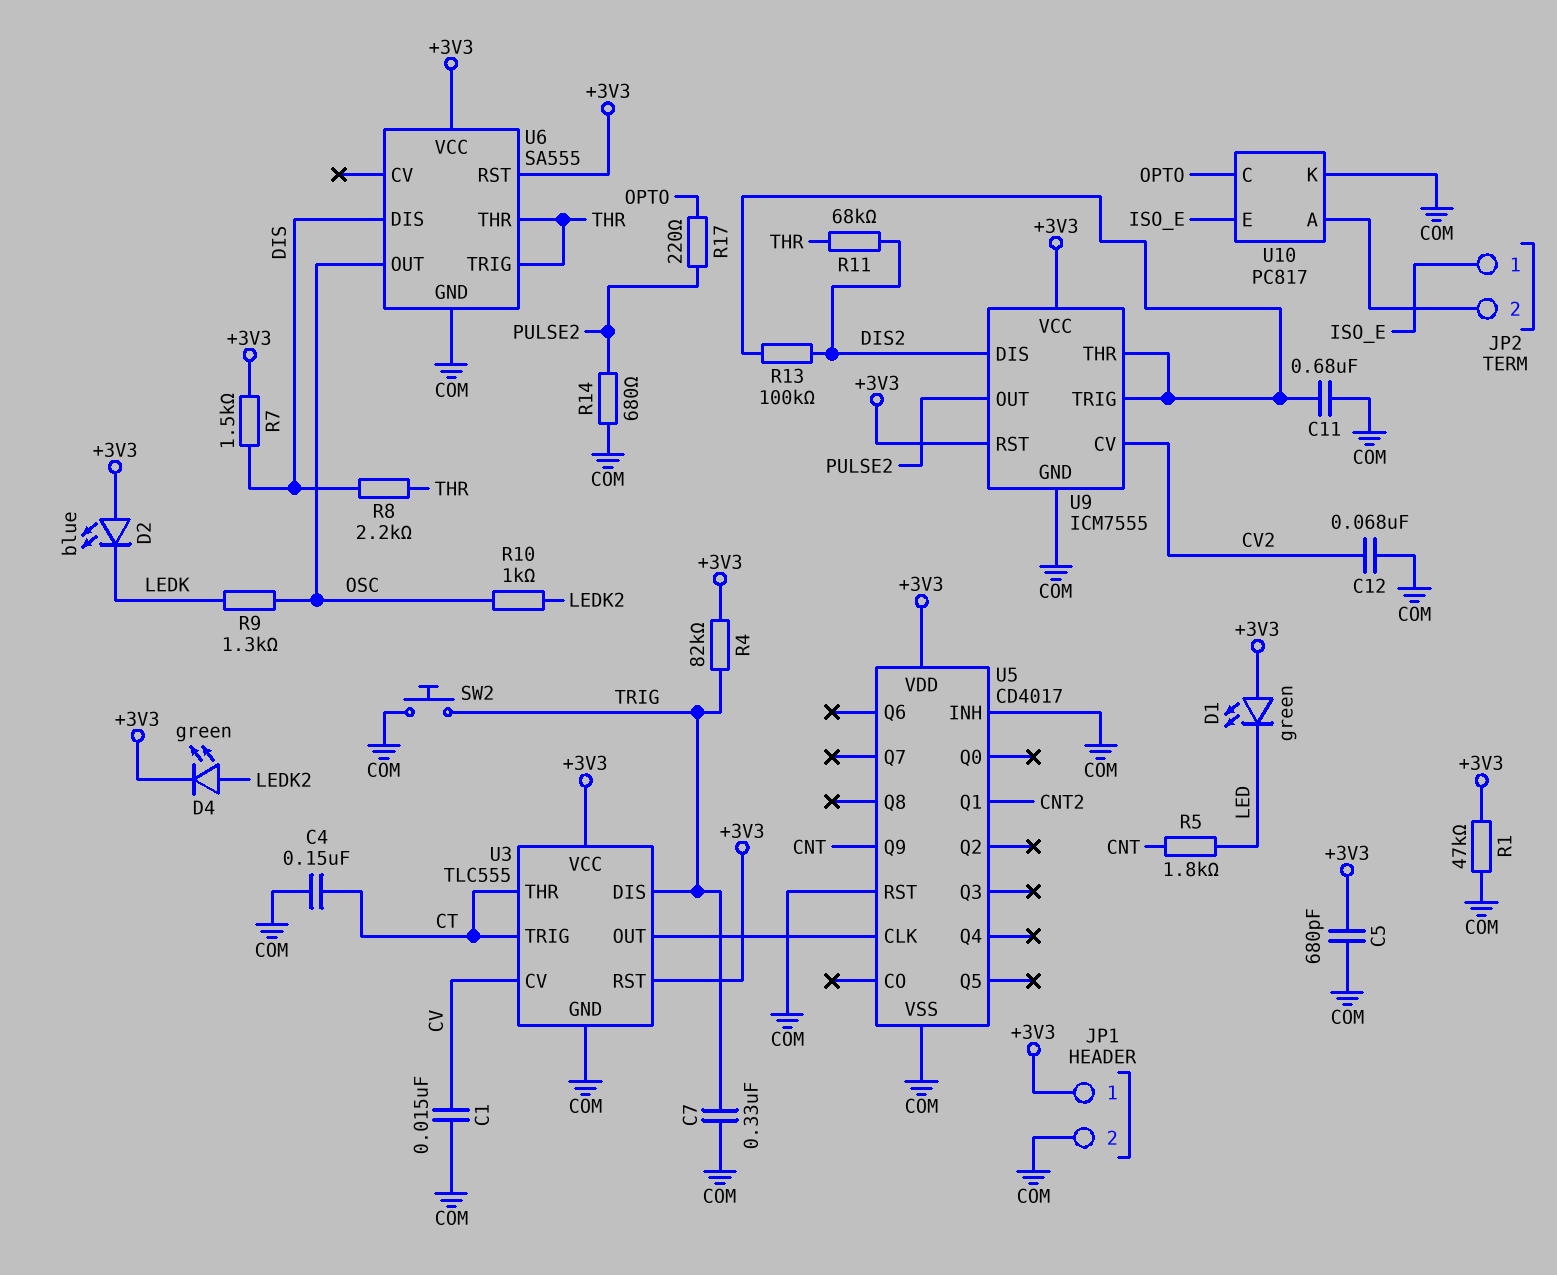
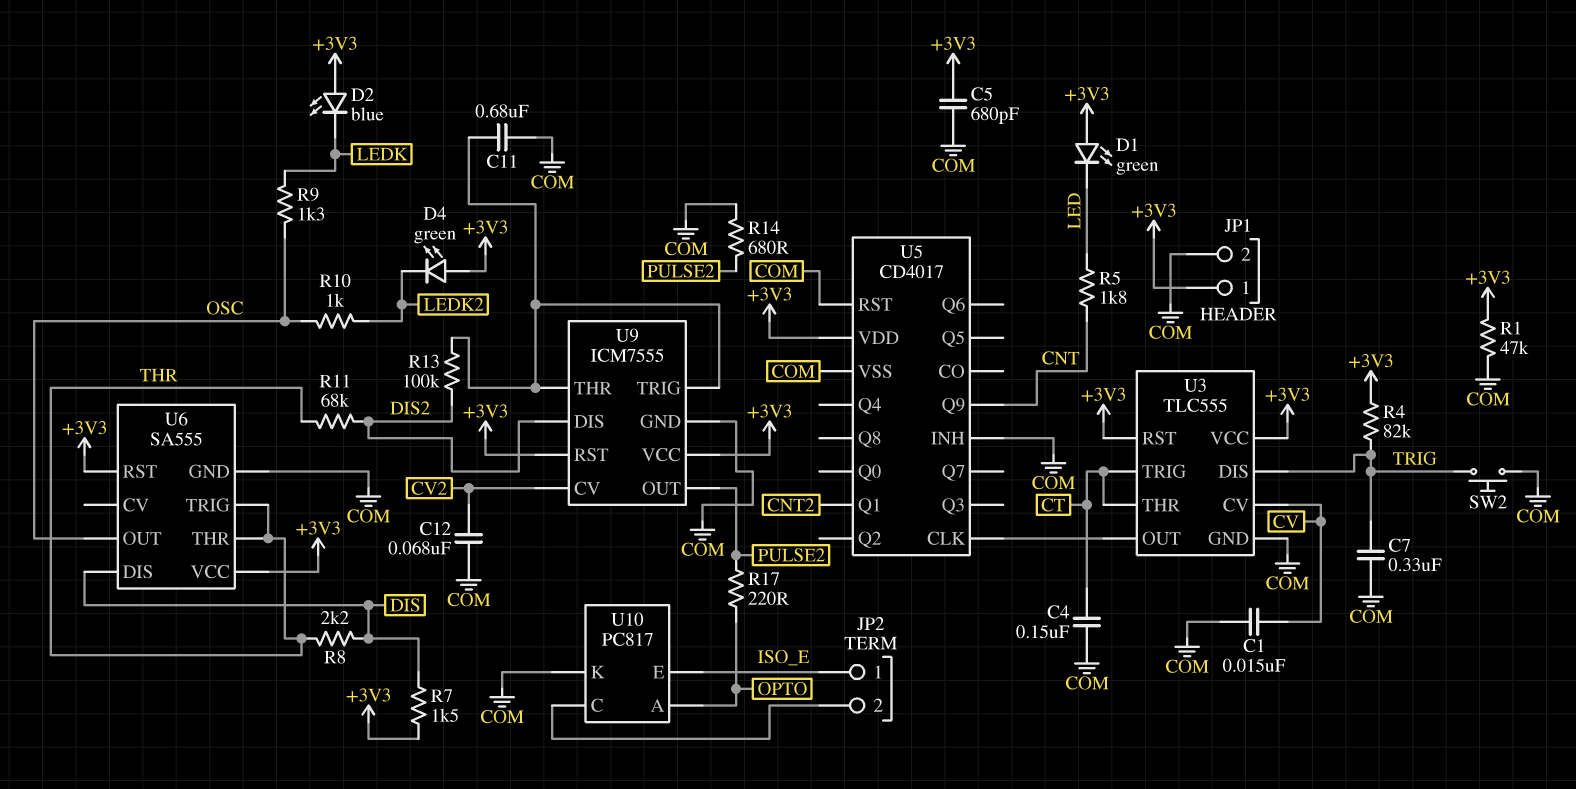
D4: LED green (A LEDK2, K +3V3) -> LED green (A +3V3, K LEDK2)
U10 pin A: JP2/2 -> OPTO
U10 pin C: OPTO -> JP2/2

